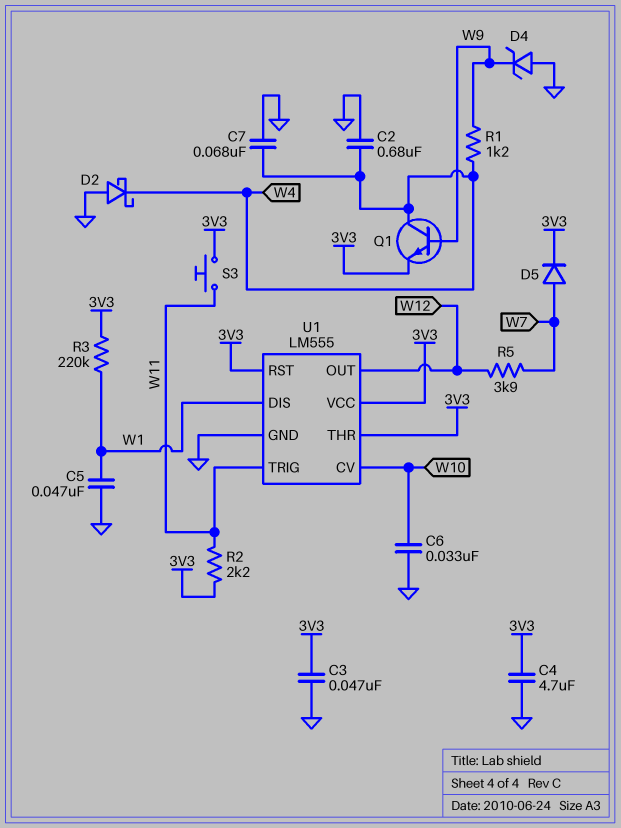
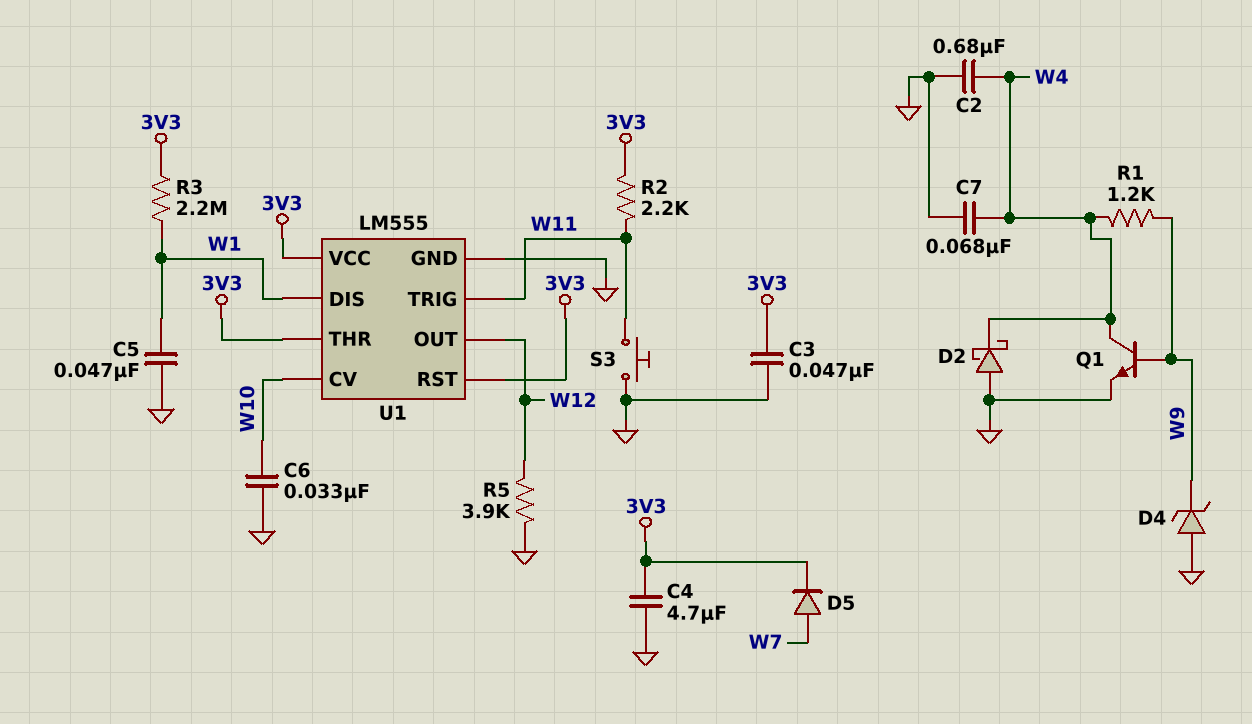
Q1: NPN (B W9, C W4, E 3V3) -> NPN (B W9, C W4, E GND)
R3: 220k (3V3, W1) -> 2.2M (3V3, W1)
R5: 3.9k (W7, W12) -> 3.9k (GND, W12)
S3: button (3V3, W11) -> button (GND, W11)

